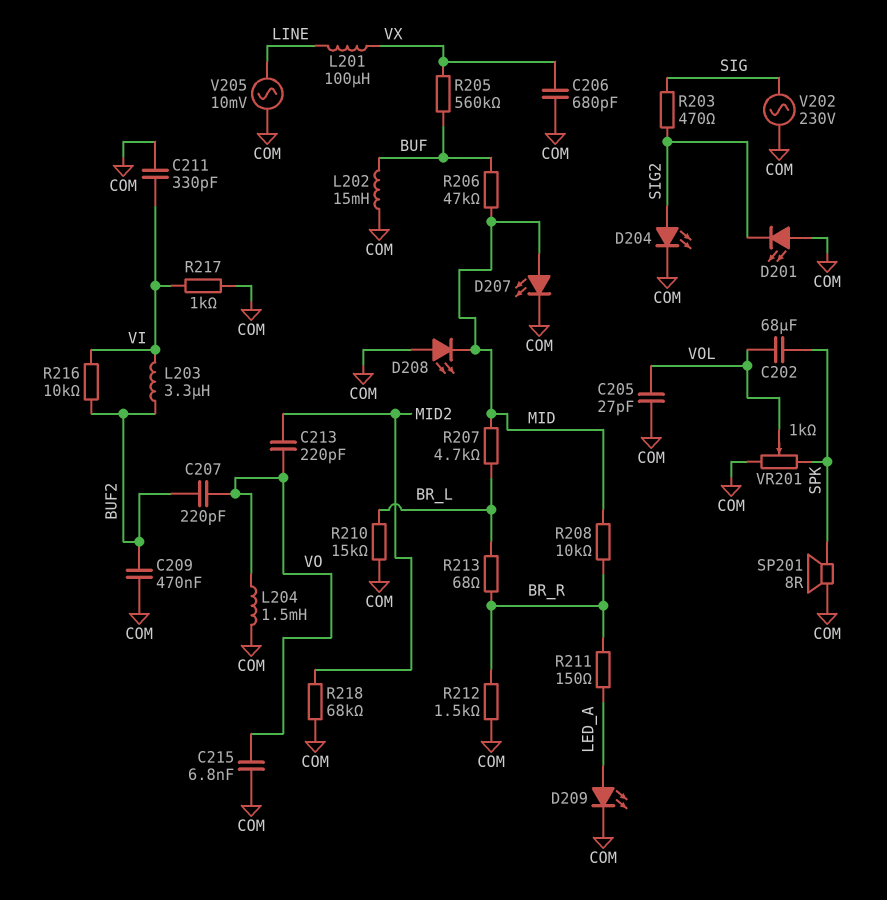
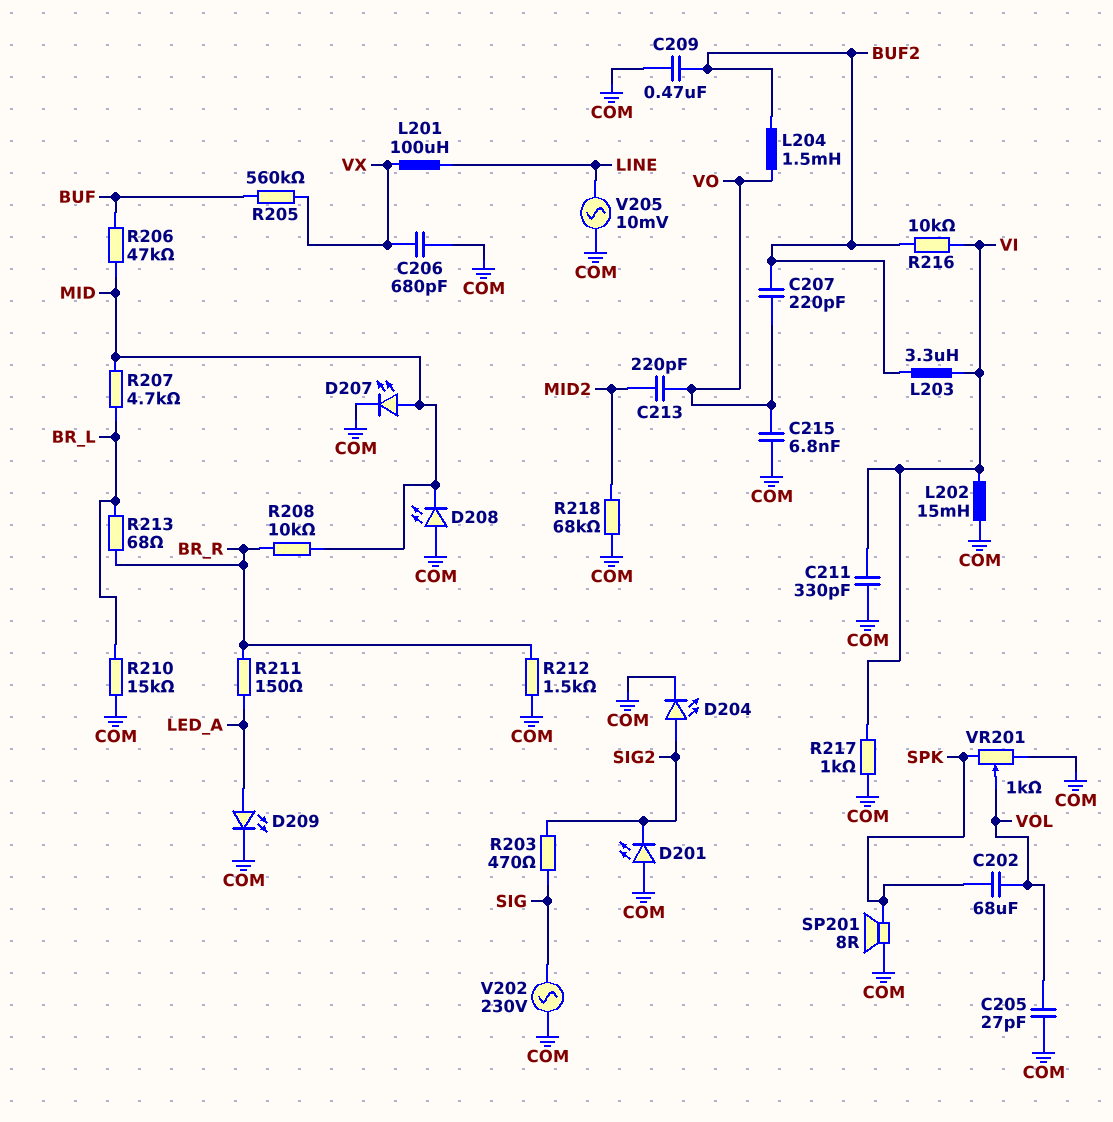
L202: 15mH (BUF, COM) -> 15mH (COM, VI)
L204: 1.5mH (COM, VO) -> 1.5mH (BUF2, VO)

